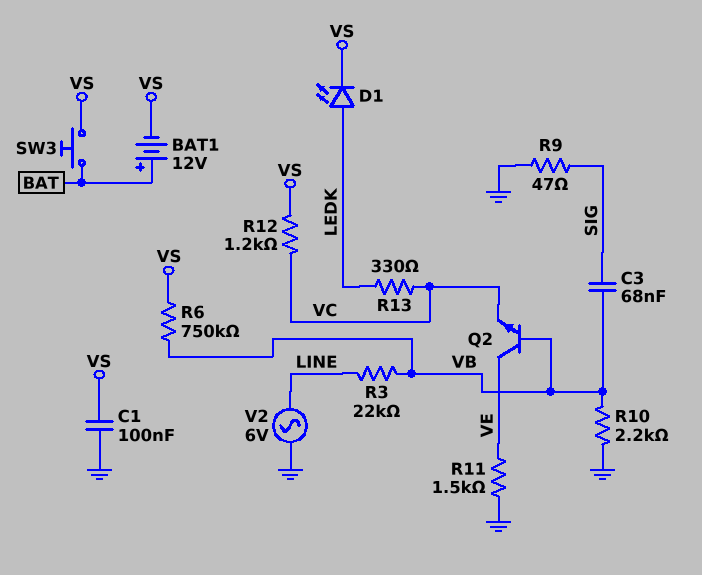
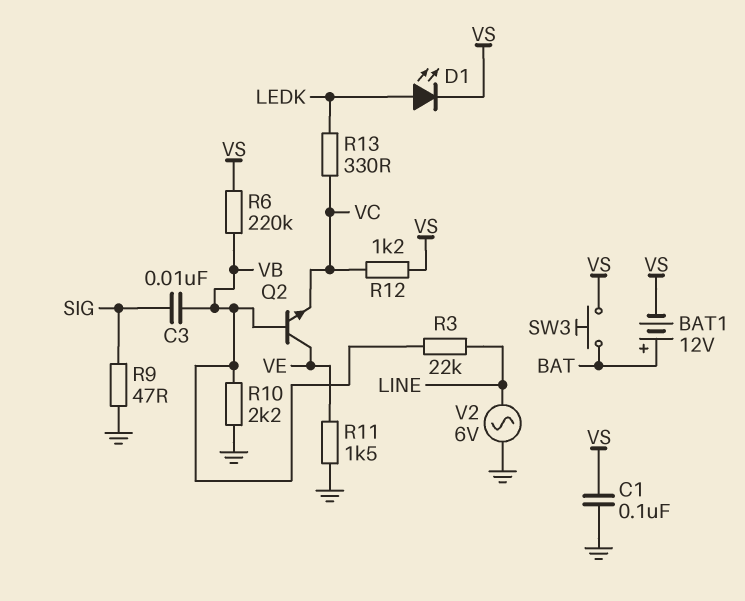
C3: 68nF (SIG, VB) -> 10nF (SIG, VB)
R6: 750k (VB, VS) -> 220k (VB, VS)

